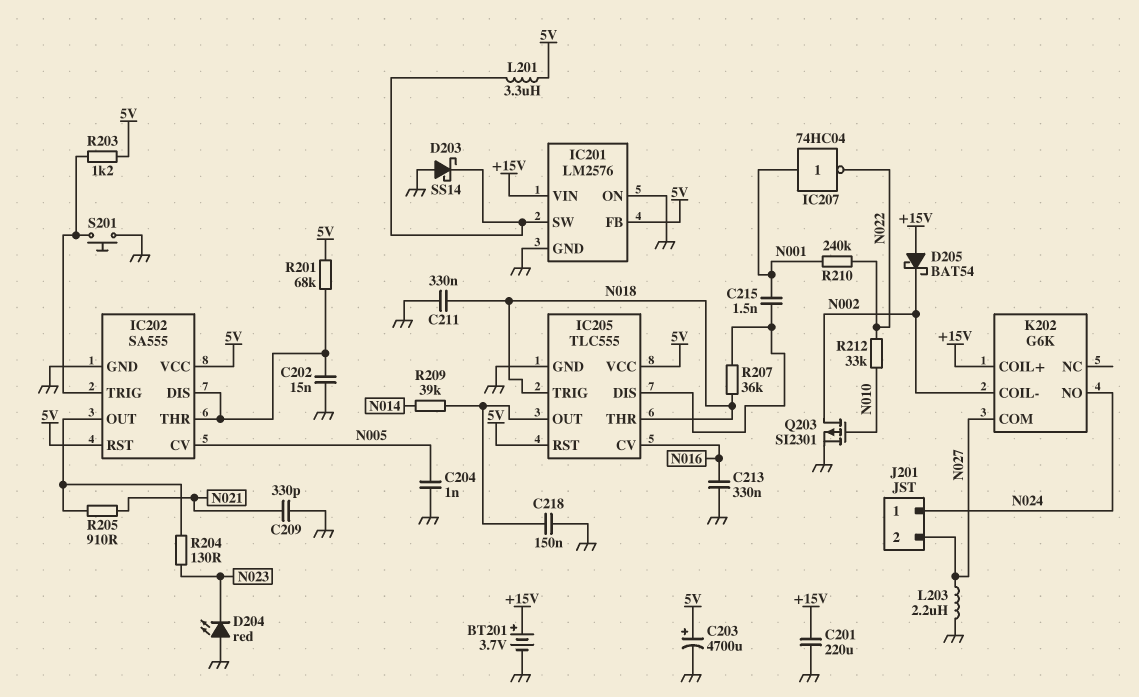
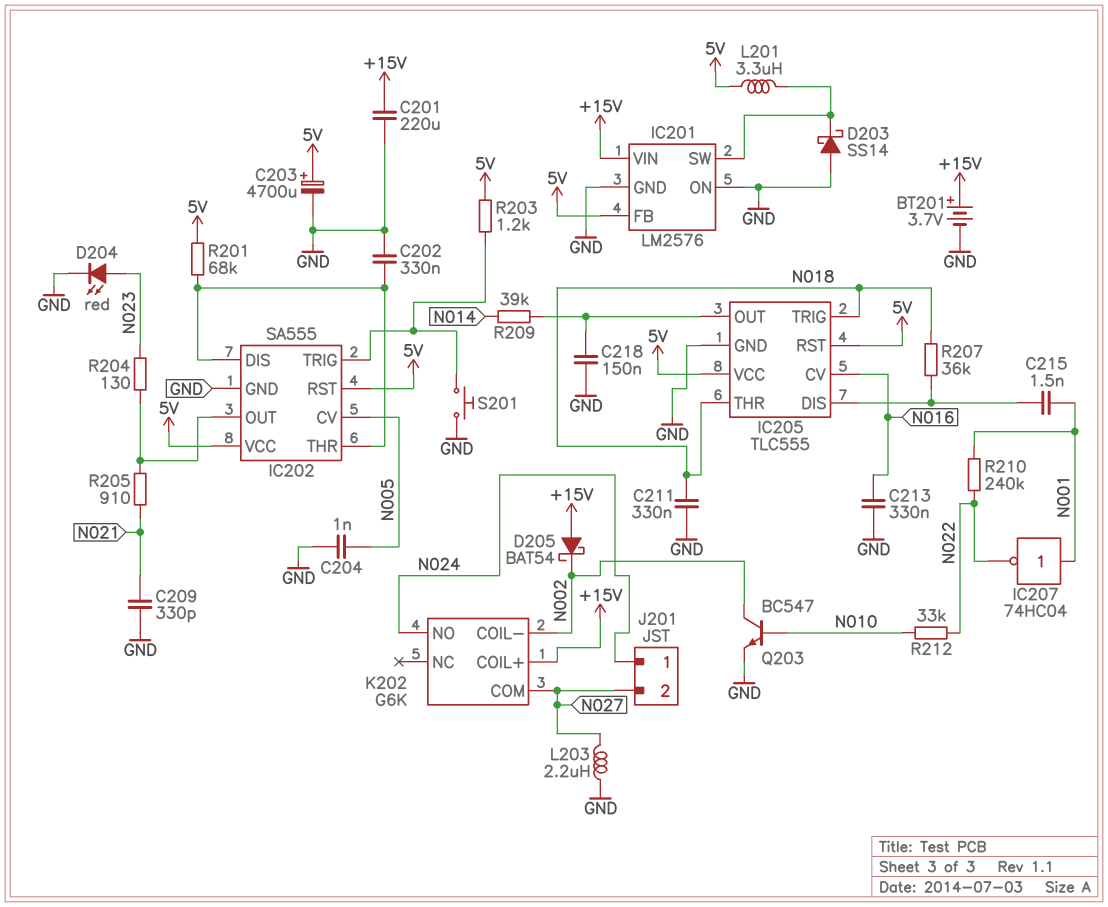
C202: 15nF (GND, IC202/DIS) -> 330nF (GND, IC202/DIS)
D204: LED red (A GND, K N023) -> LED red (A N023, K GND)
Q203: PMOS SI2301 (G N010, D N002, S GND) -> NPN BC547 (B N010, C N002, E GND)

